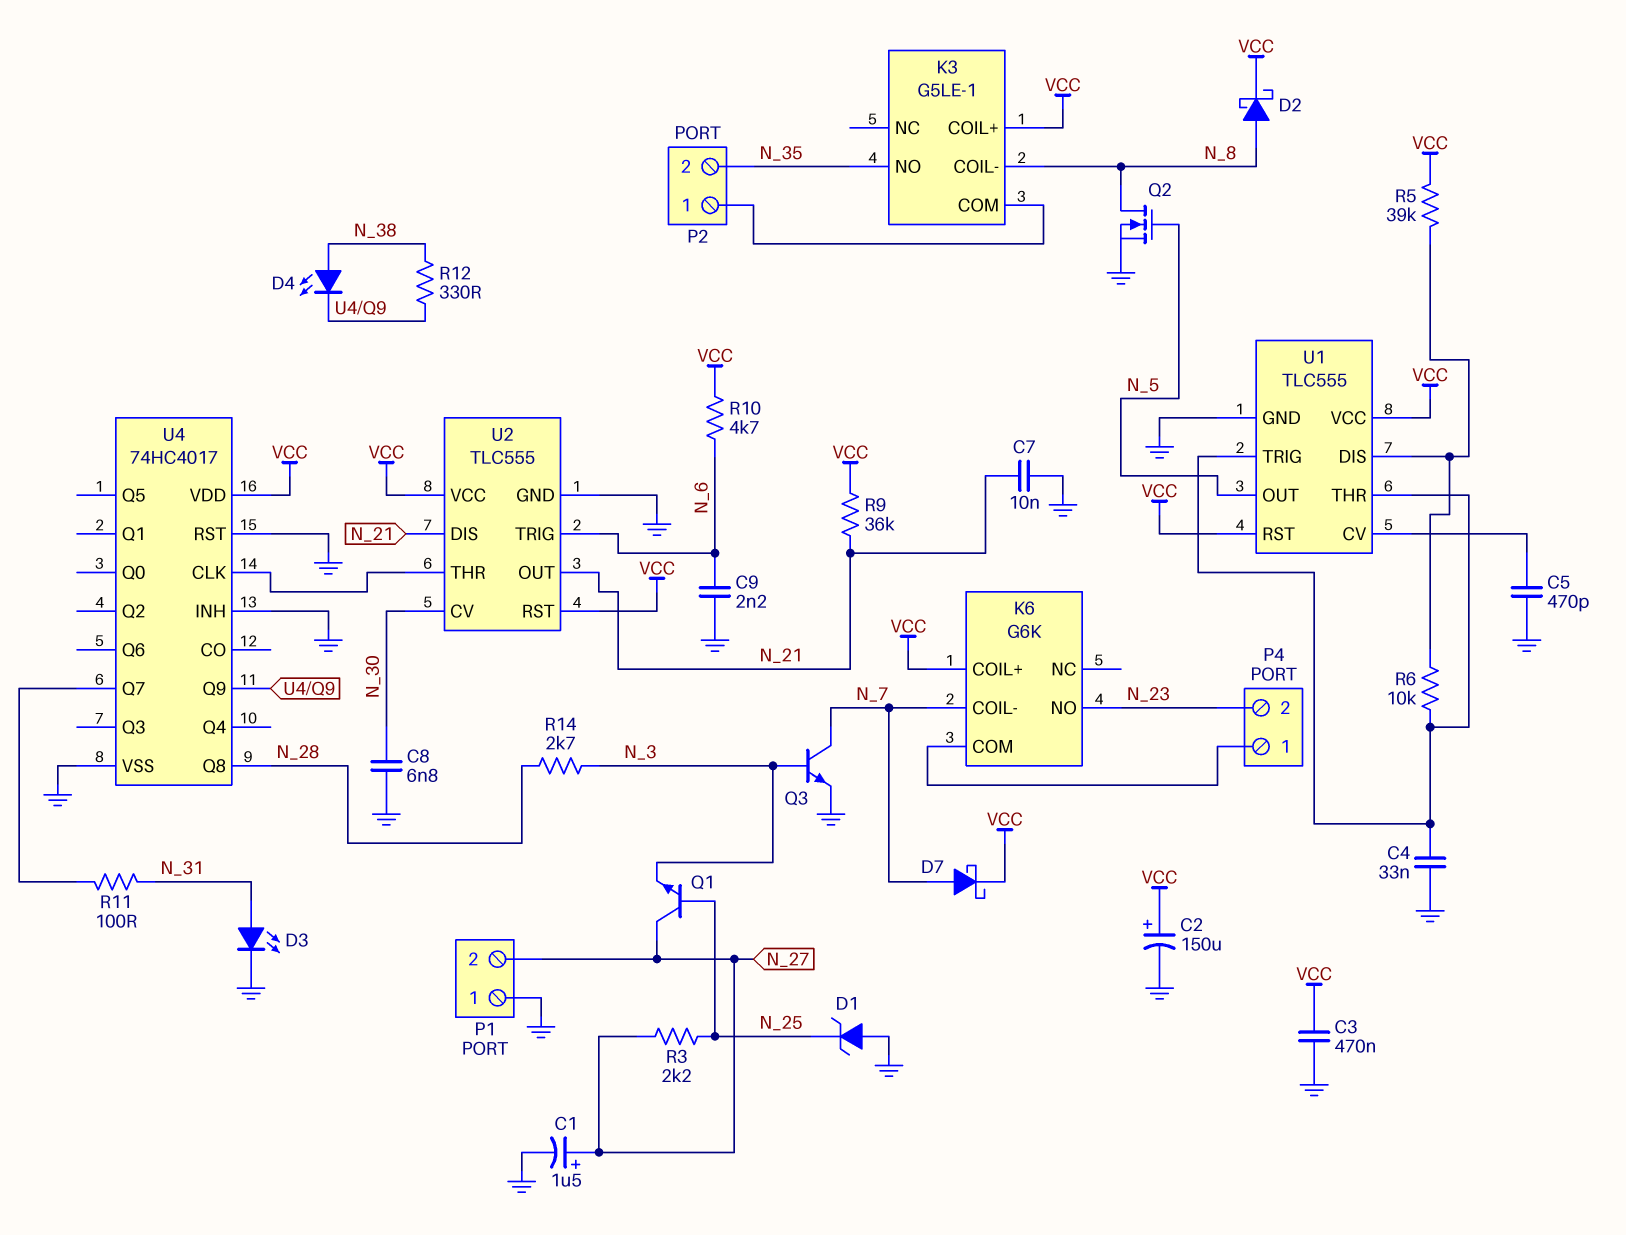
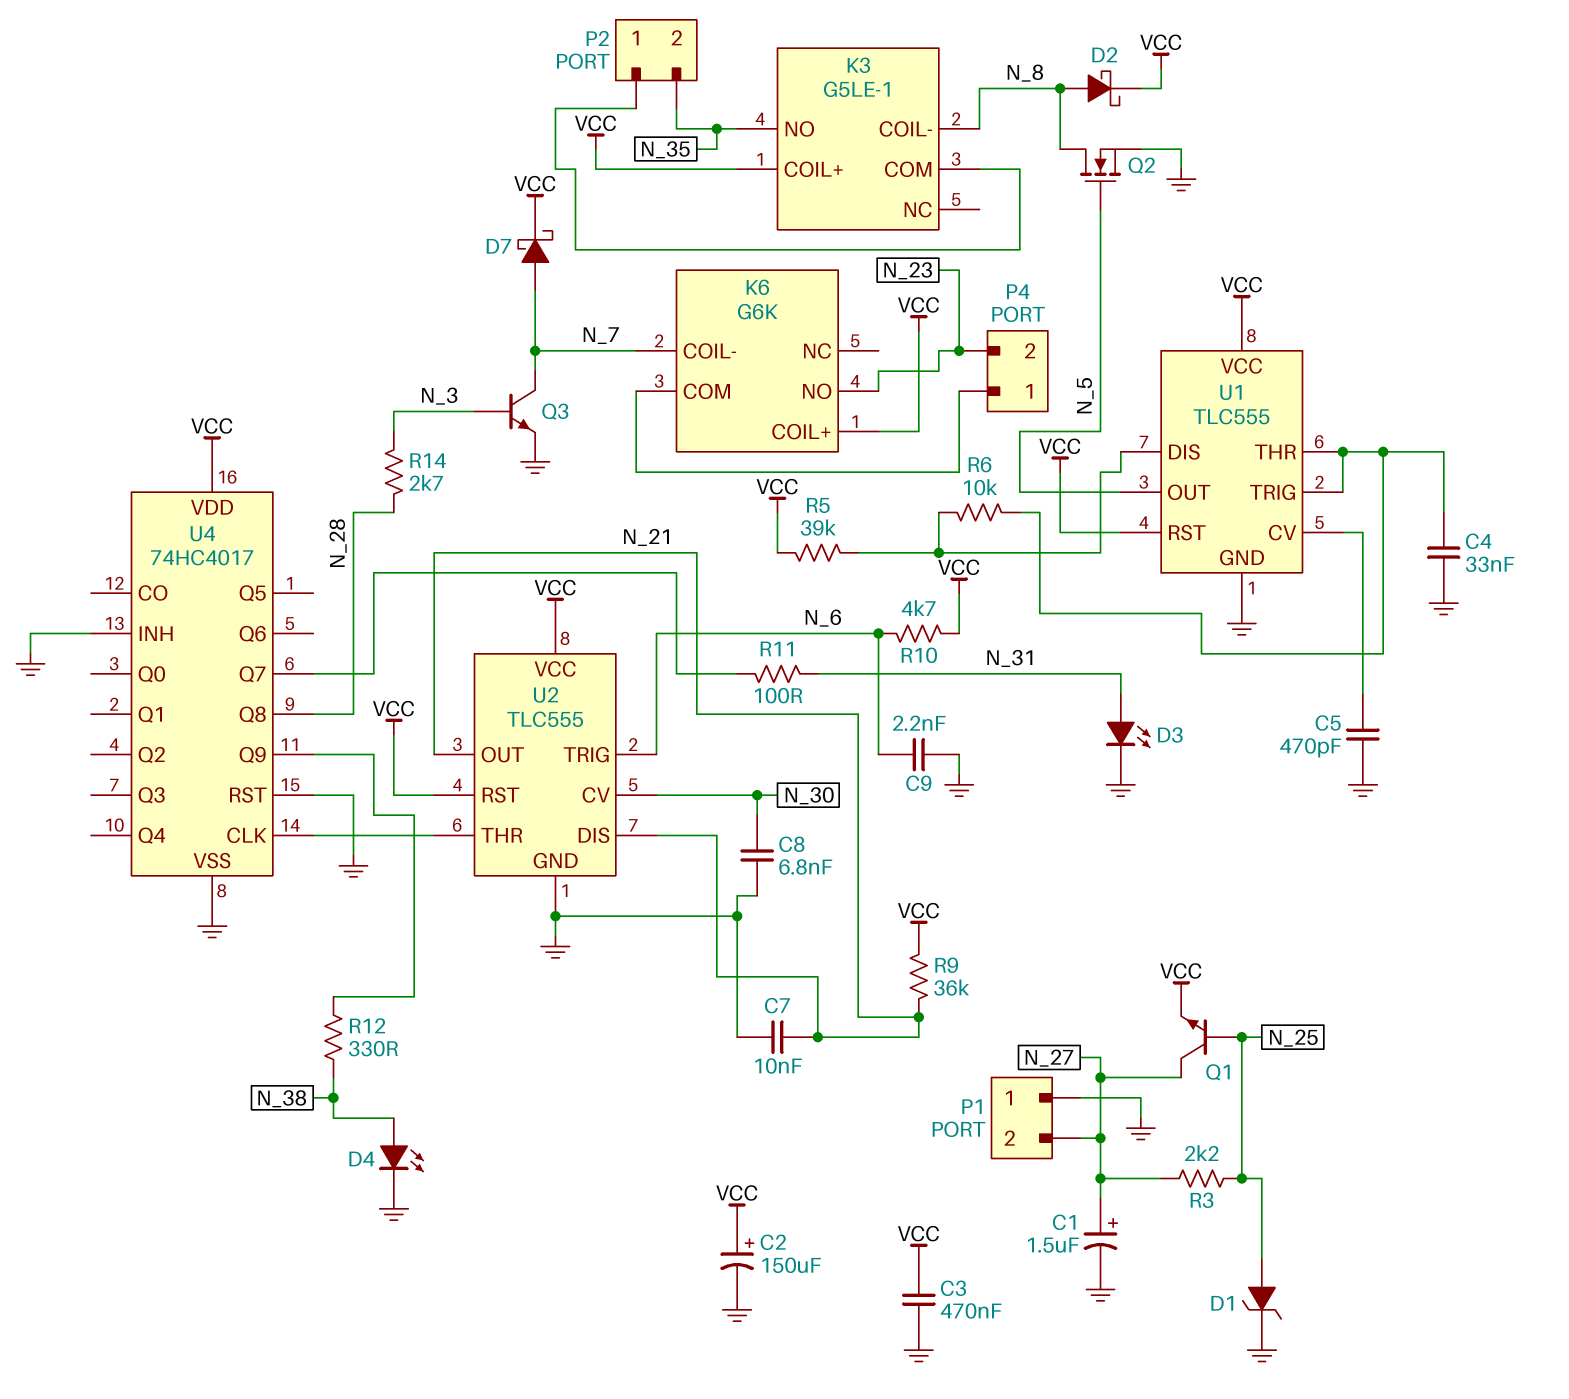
D1: zener (A GND, K N_25) -> zener (A N_25, K GND)
D4: LED (A N_38, K U4/Q9) -> LED (A N_38, K GND)
Q1: NPN (B N_25, C N_27, E N_3) -> NPN (B N_25, C N_27, E VCC)

